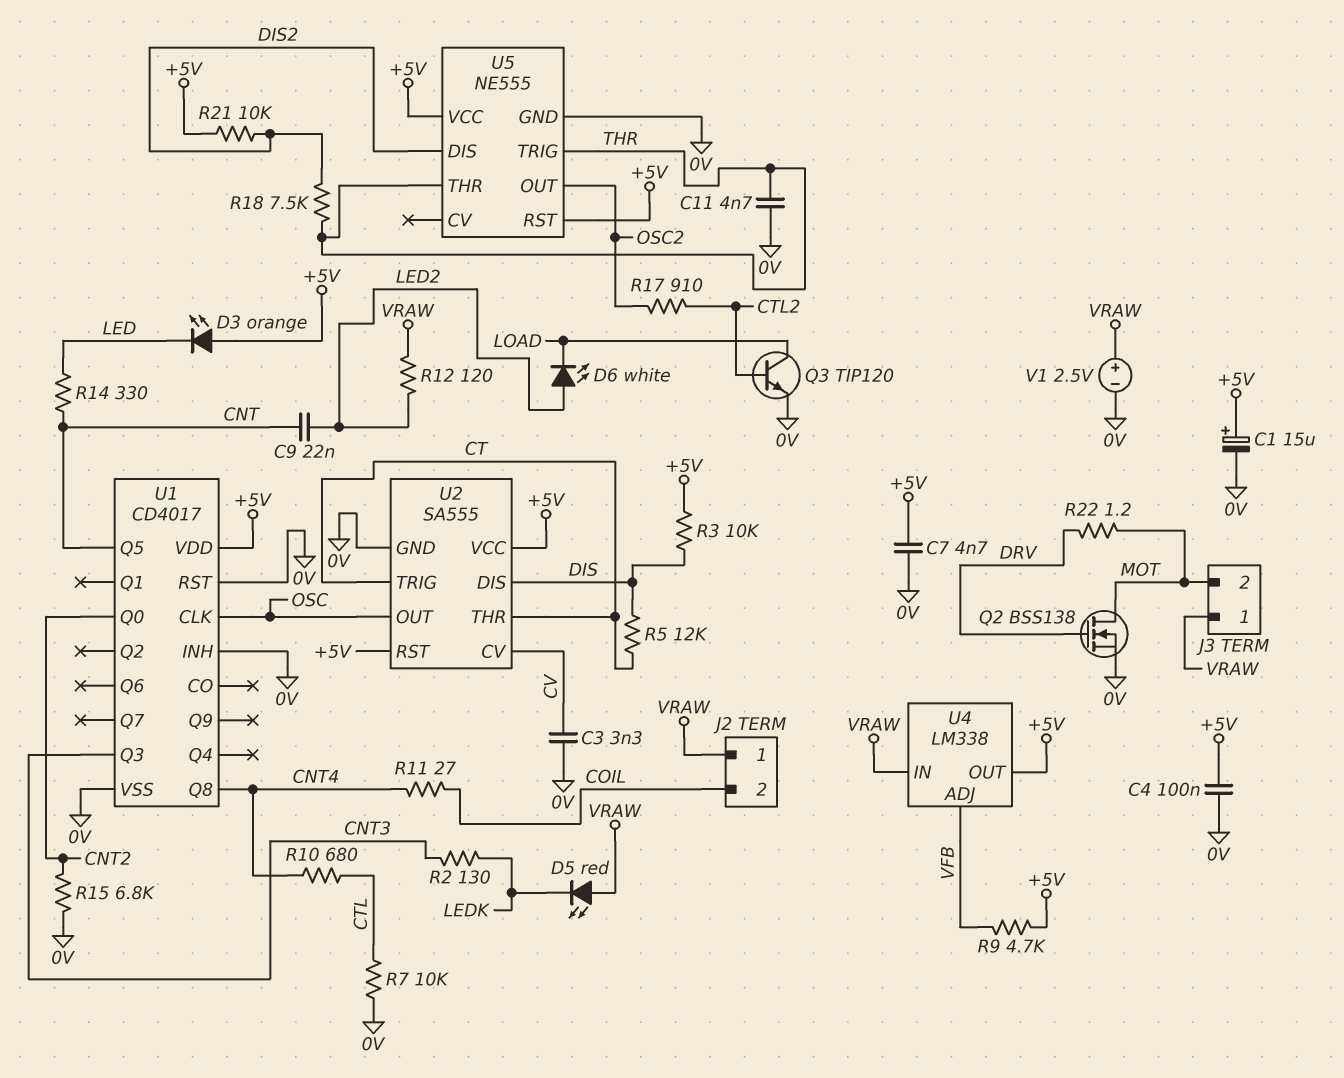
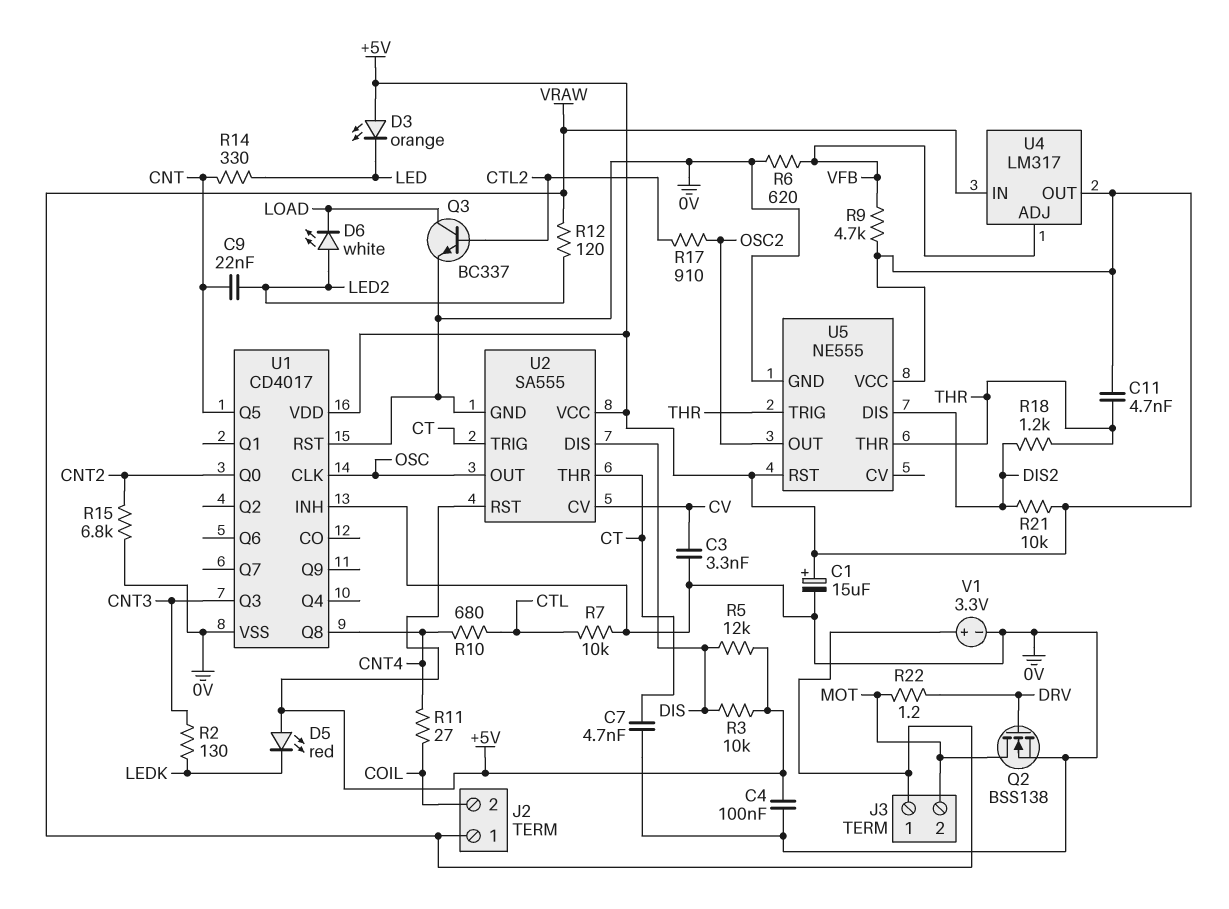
C7: 4.7nF (+5V, 0V) -> 4.7nF (0V, CT)
C11: 4.7nF (0V, THR) -> 4.7nF (+5V, THR)
D5: LED red (A VRAW, K LEDK) -> LED red (A +5V, K LEDK)
Q3: NPN TIP120 (B CTL2, C LOAD, E 0V) -> NPN BC337 (B CTL2, C LOAD, E 0V)
R5: 12k (CT, DIS) -> 12k (+5V, DIS)
R6: none -> 620 (0V, VFB)
R18: 7.5k (DIS2, THR) -> 1.2k (DIS2, THR)
U4: LM338 -> LM317
V1: 2.5V (plus VRAW, minus 0V) -> 3.3V (plus VRAW, minus 0V)

